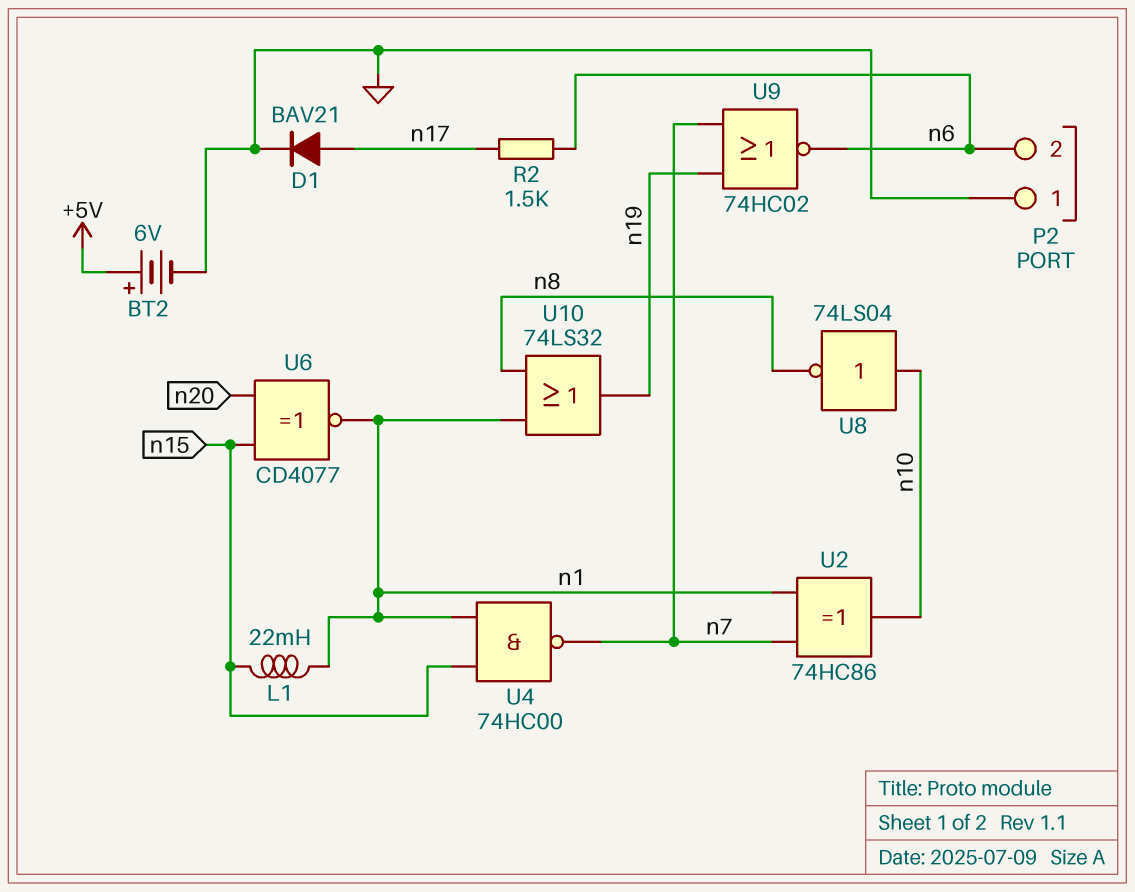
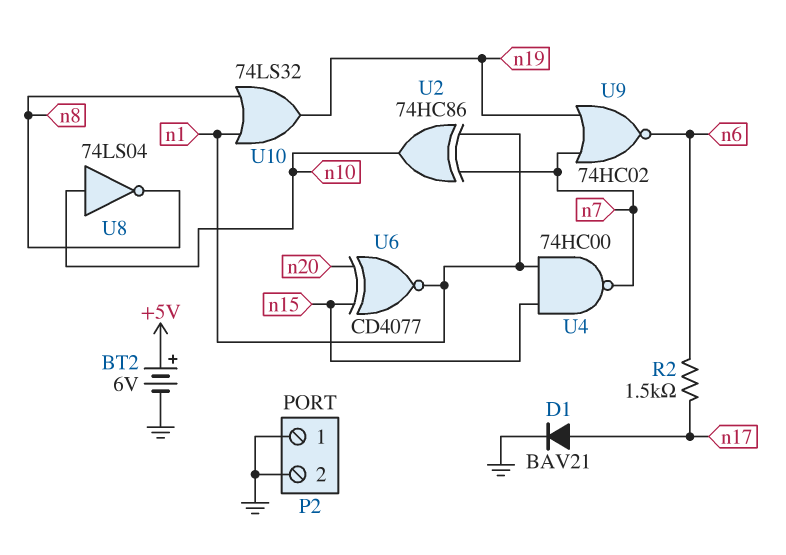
L1: 22mH (n1, n15) -> none
P2 pin 2: n6 -> GND

